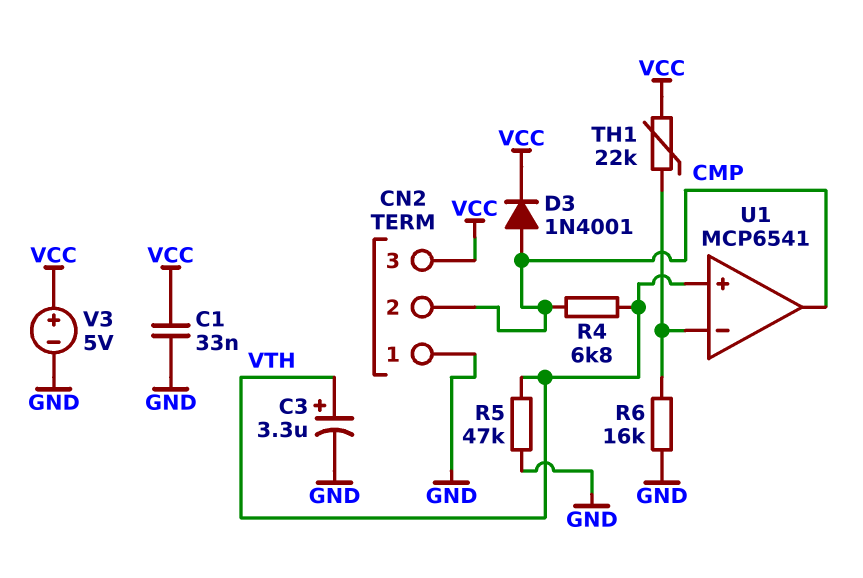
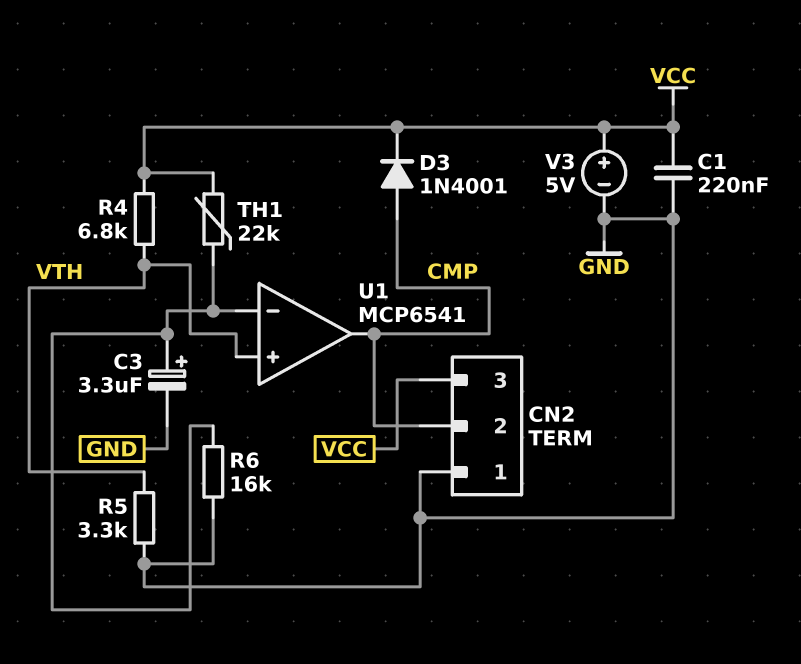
C1: 33nF (GND, VCC) -> 220nF (GND, VCC)
C3: 3.3uF (plus VTH, minus GND) -> 3.3uF (plus U1/in-, minus GND)
R4: 6.8k (CMP, VTH) -> 6.8k (VCC, VTH)
R5: 47k (GND, VTH) -> 3.3k (GND, VTH)

